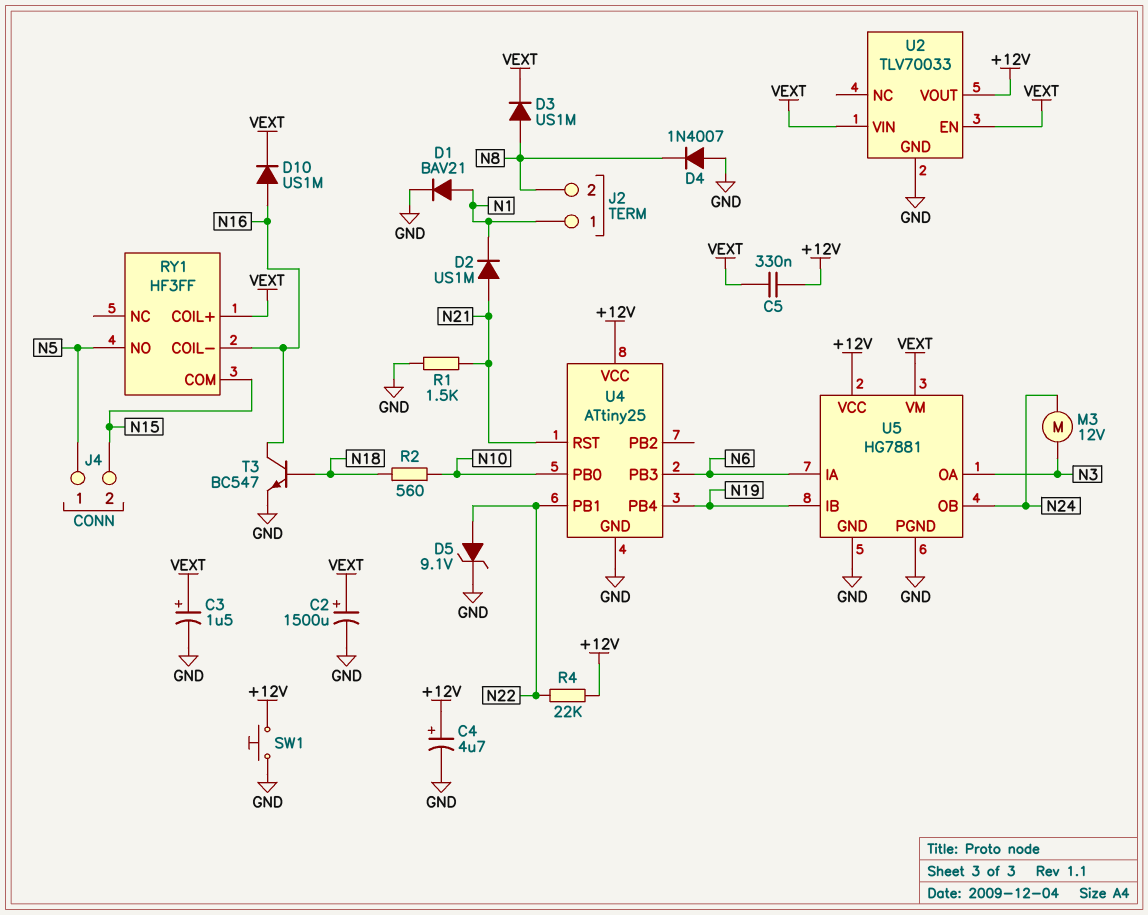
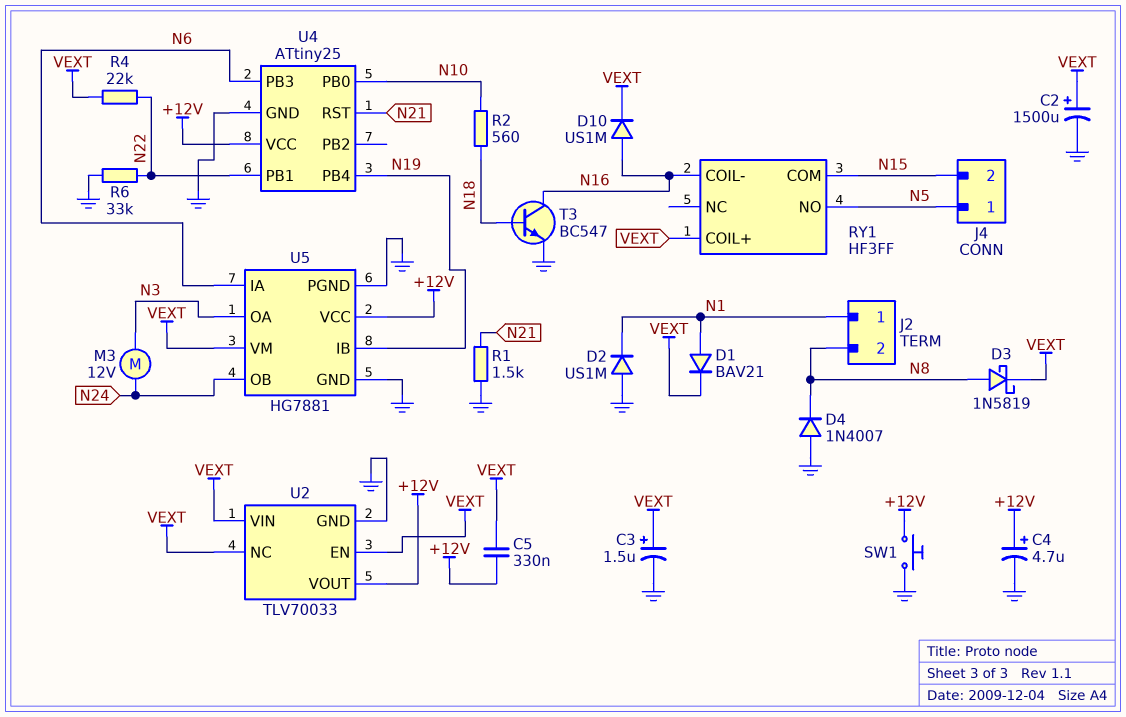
D1: diode BAV21 (A N1, K GND) -> diode BAV21 (A N1, K VEXT)
D2: diode US1M (A N21, K N1) -> diode US1M (A GND, K N1)
D3: diode US1M (A N8, K VEXT) -> schottky 1N5819 (A N8, K VEXT)
D5: zener 9.1V (A N22, K GND) -> none
R4: 22k (+12V, N22) -> 22k (N22, VEXT)
R6: none -> 33k (GND, N22)
U2 pin NC: none -> VEXT

